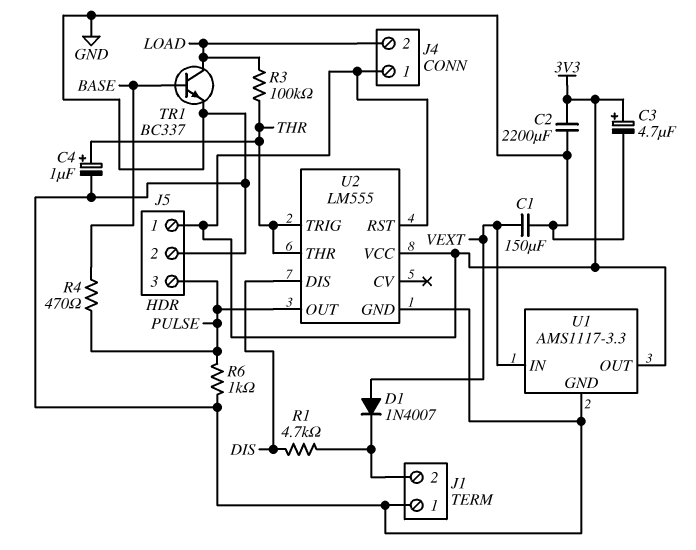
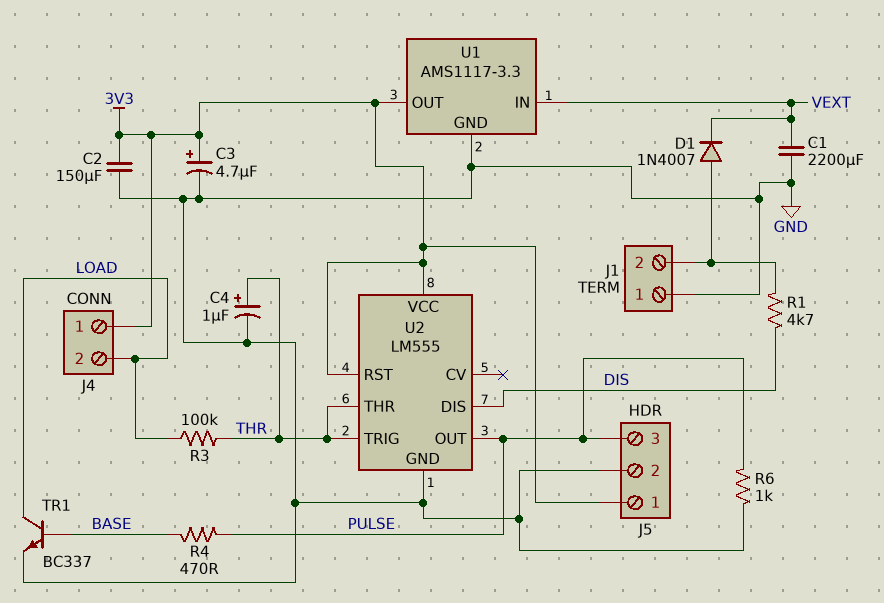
C1: 150uF (GND, VEXT) -> 2200uF (GND, VEXT)
C2: 2200uF (3V3, GND) -> 150uF (3V3, GND)
D1: diode 1N4007 (A VEXT, K J1/2) -> diode 1N4007 (A J1/2, K VEXT)

